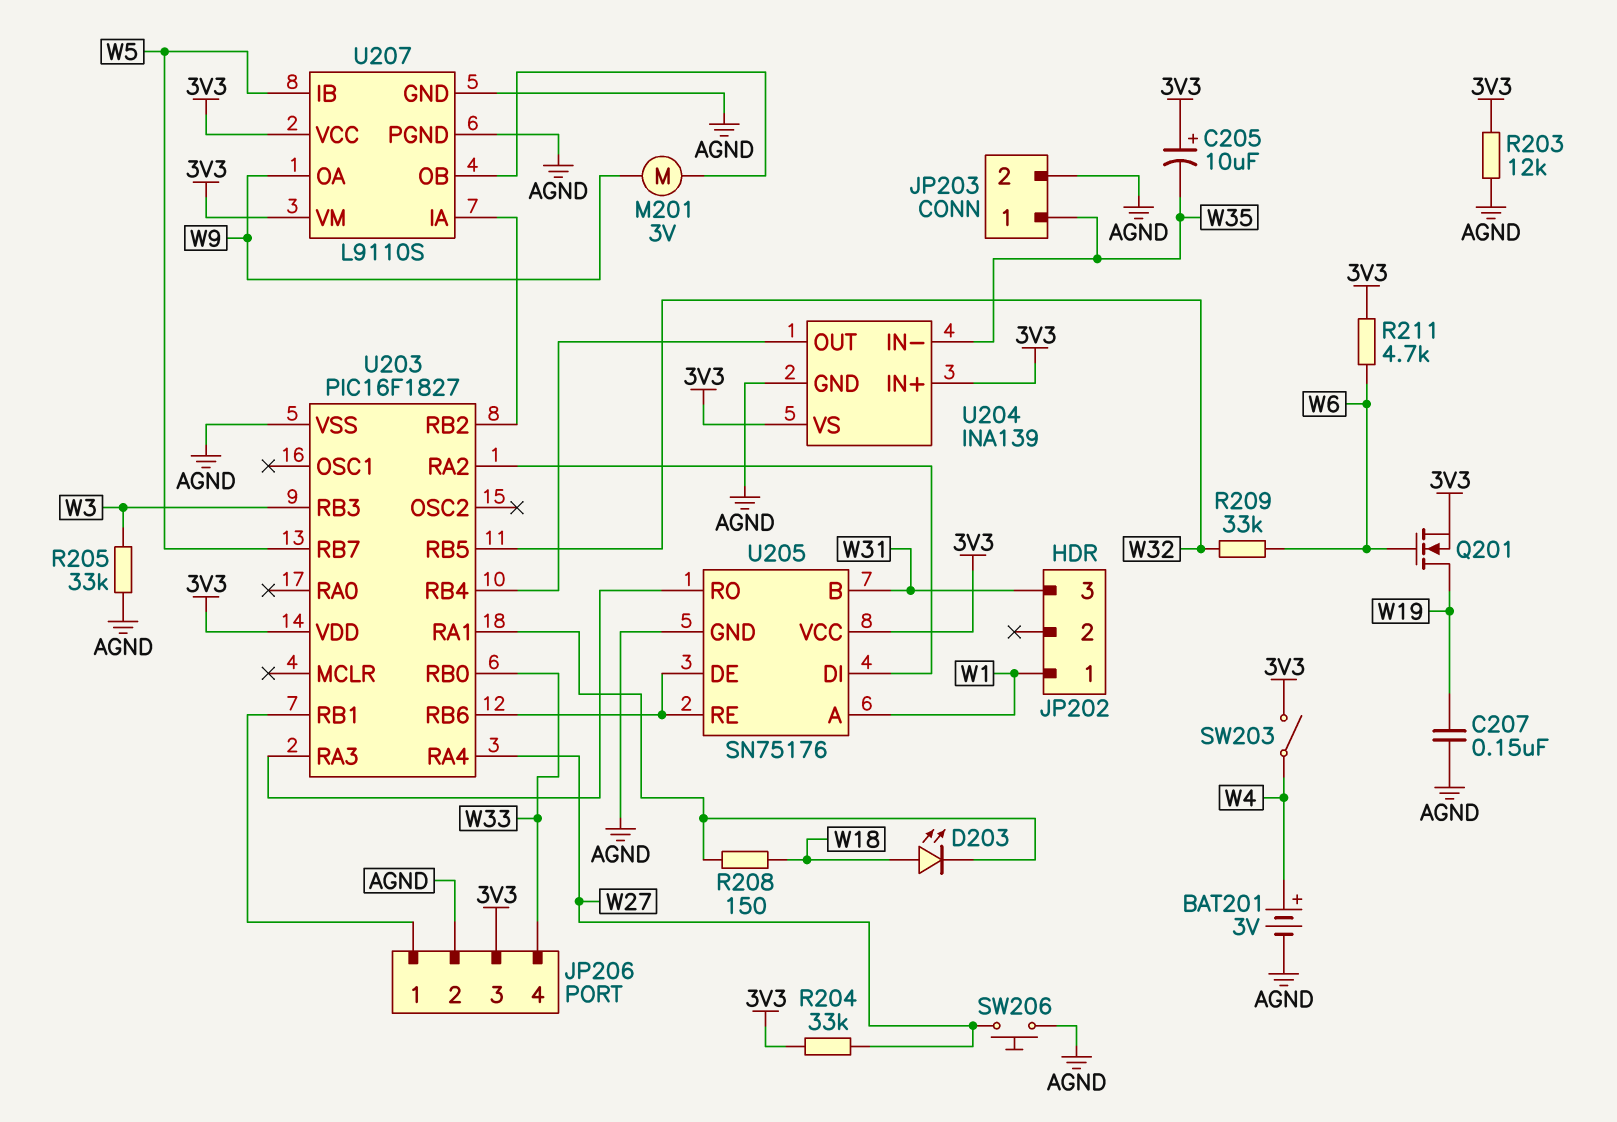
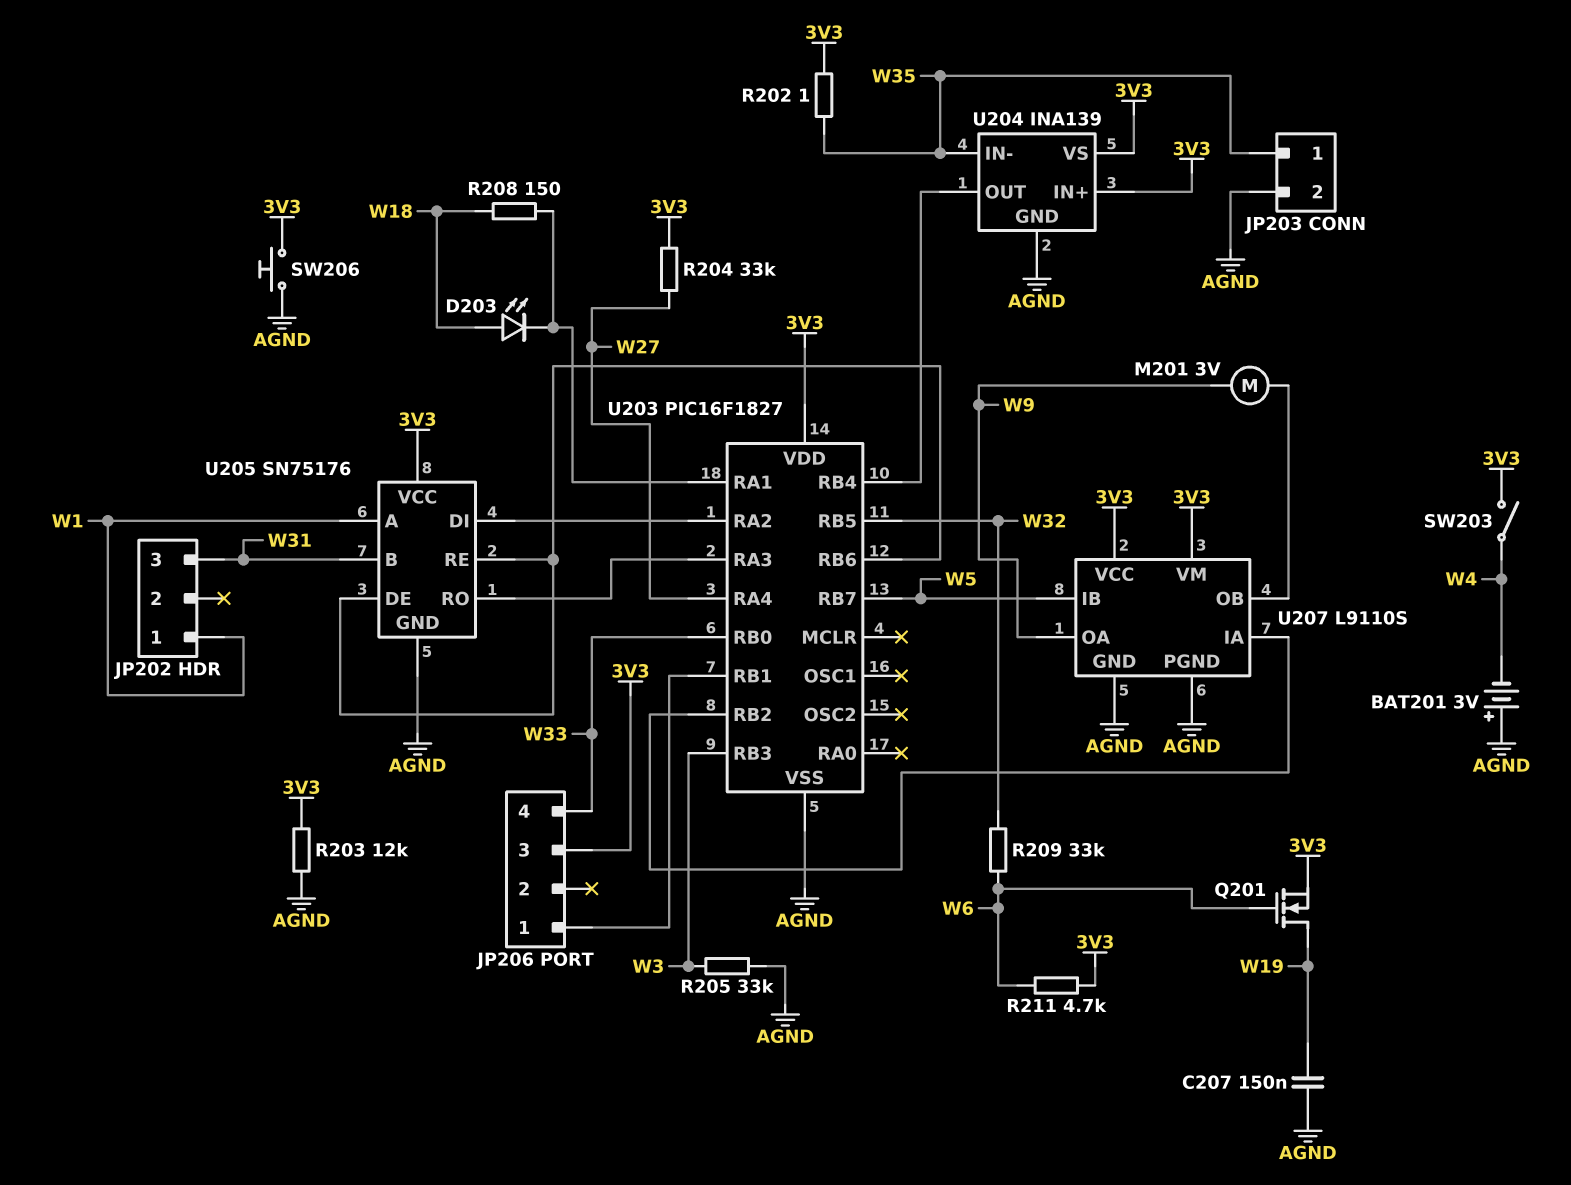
BAT201: 3V (plus W4, minus AGND) -> 3V (plus AGND, minus W4)
C205: 10uF (plus 3V3, minus W35) -> none
JP206 pin 2: AGND -> none
R202: none -> 1 (3V3, W35)
SW206: button (AGND, W27) -> button (3V3, AGND)

